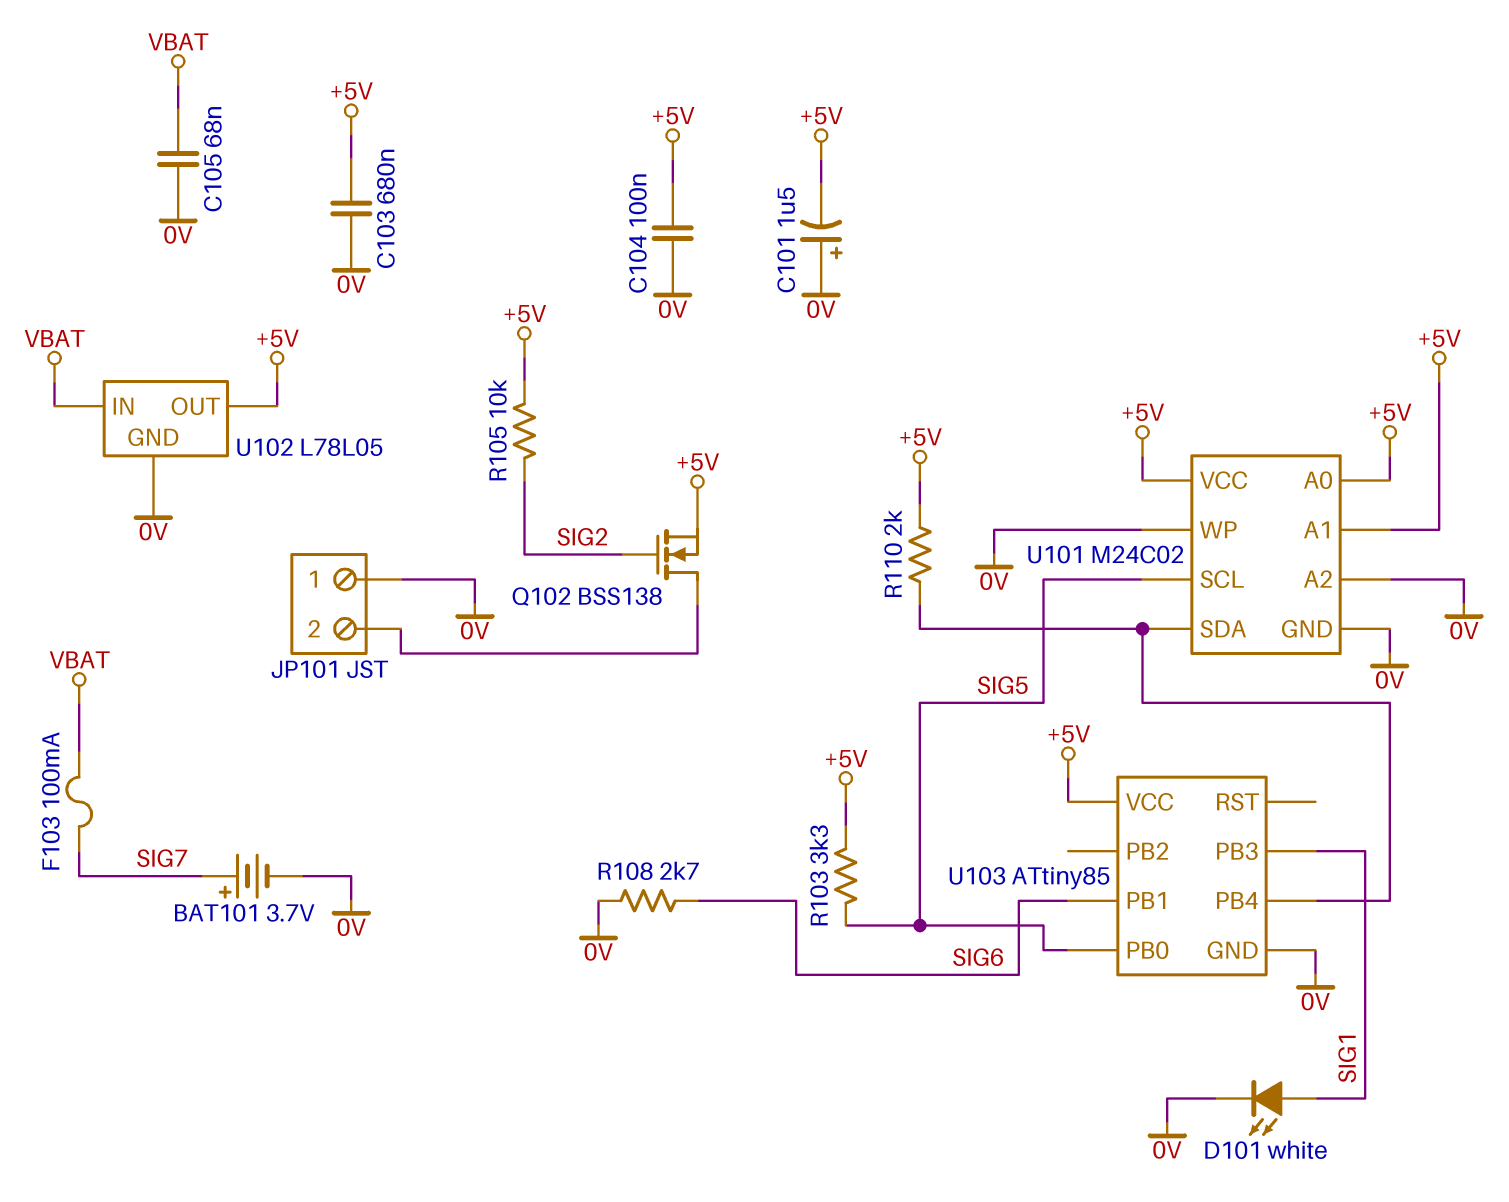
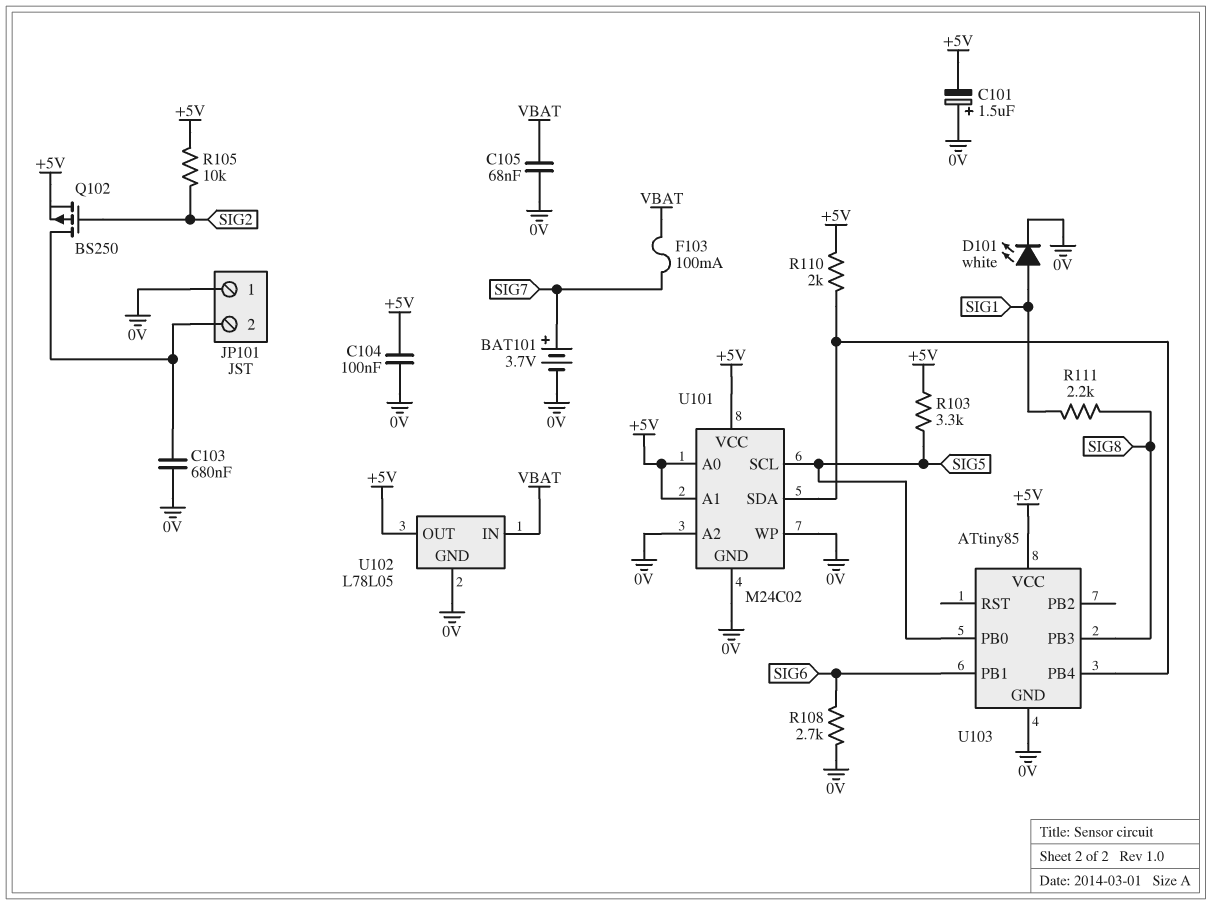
C103: 680nF (+5V, 0V) -> 680nF (0V, JP101/2)
Q102: NMOS BSS138 (G SIG2, D JP101/2, S +5V) -> PMOS BS250 (G SIG2, D JP101/2, S +5V)
R111: none -> 2.2k (SIG1, SIG8)
U103 pin PB3: SIG1 -> SIG8

